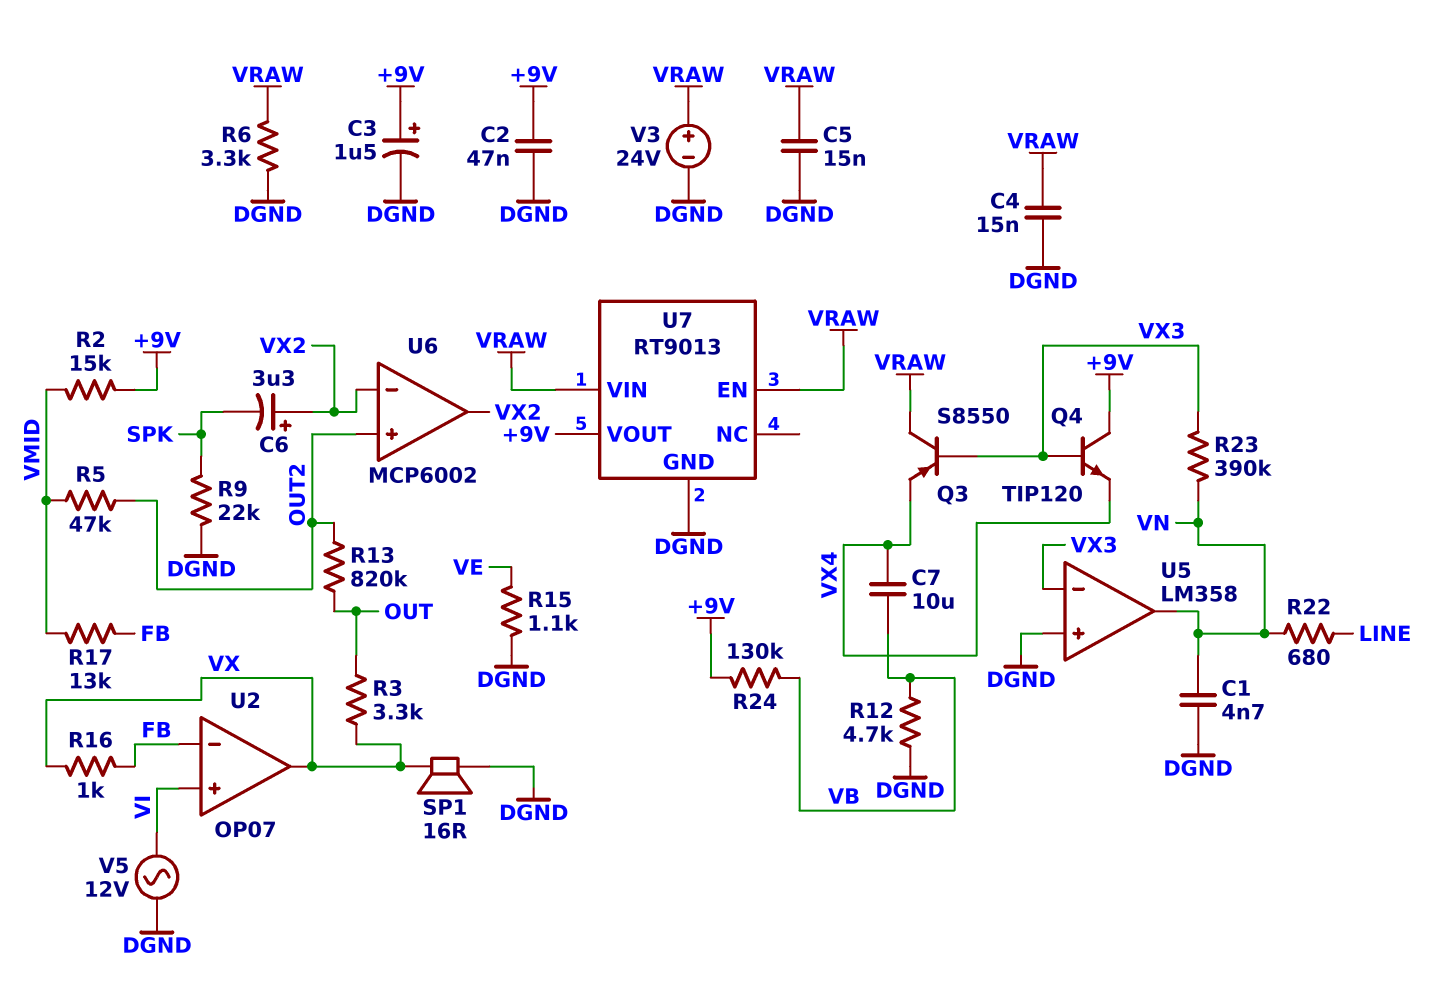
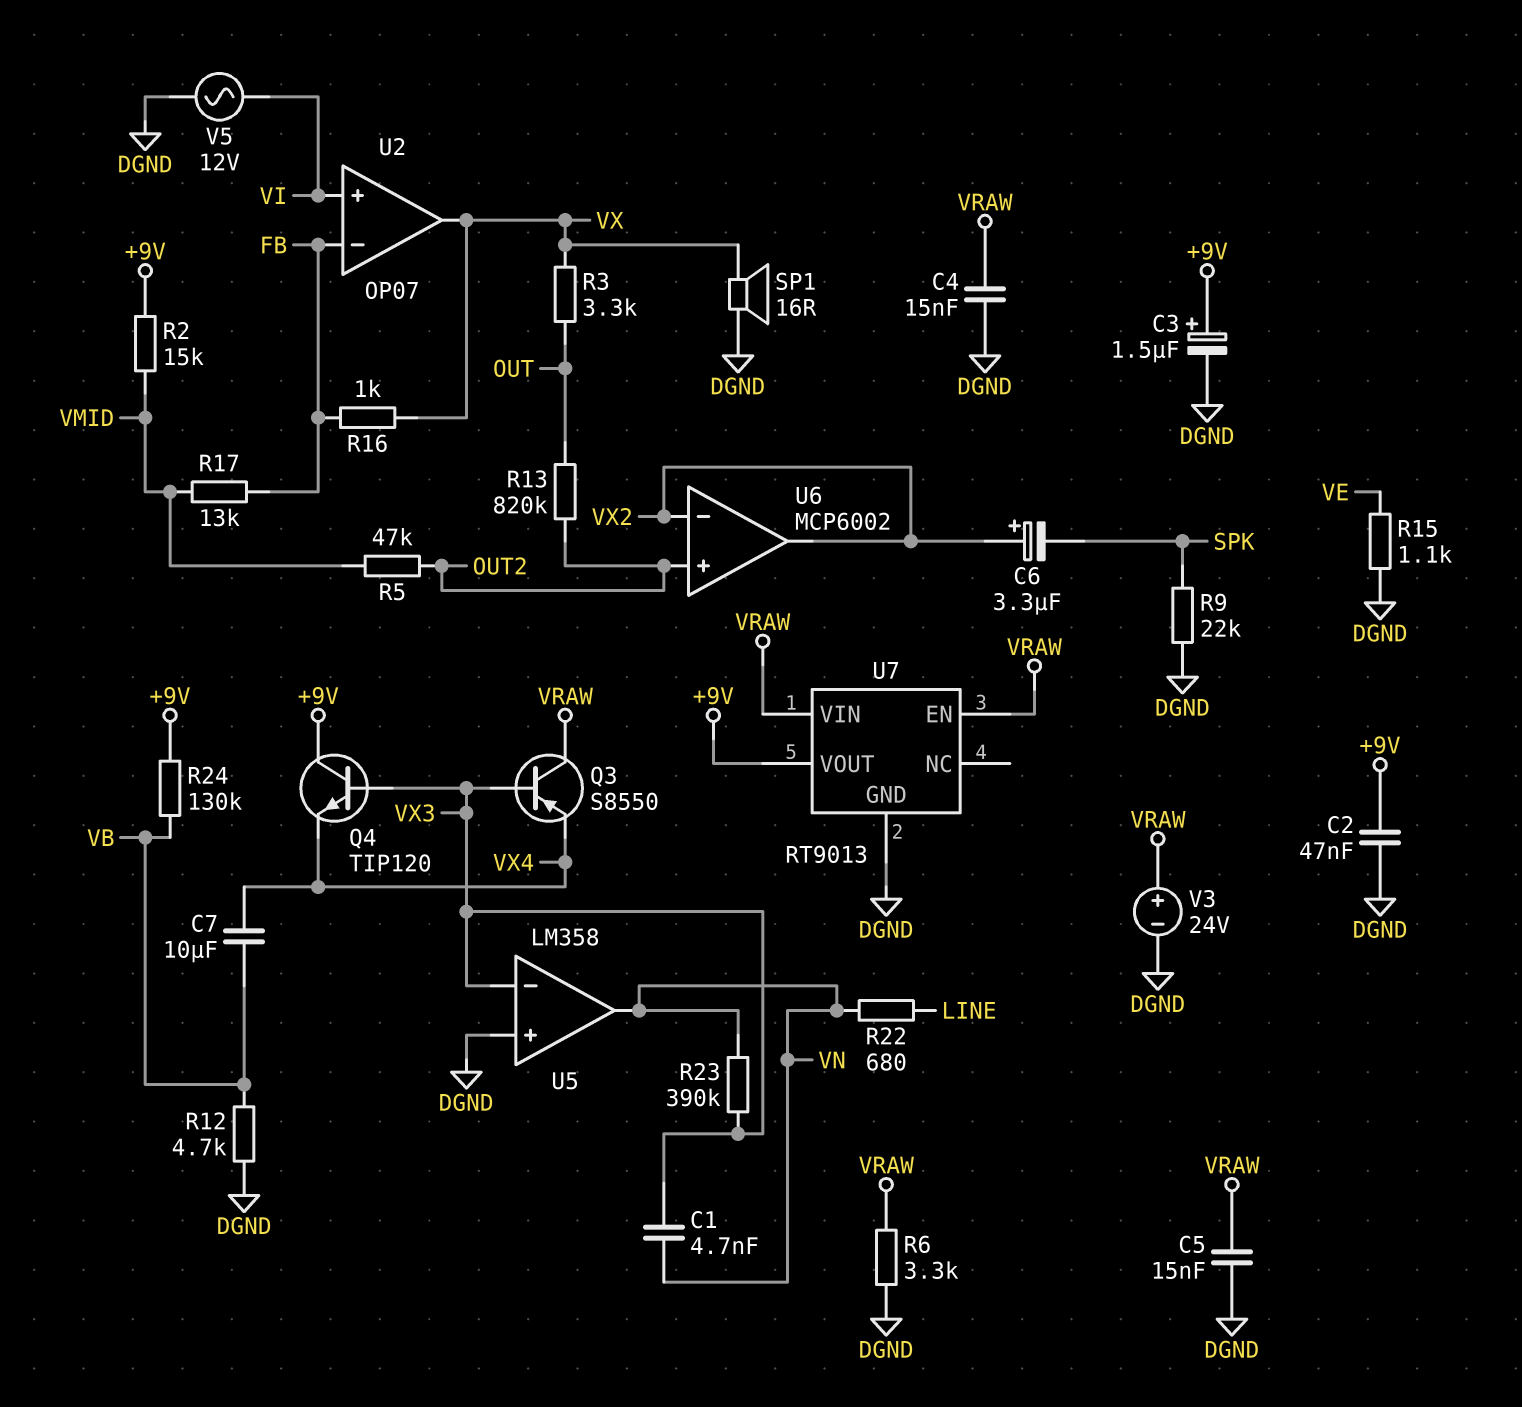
C1: 4.7nF (DGND, VN) -> 4.7nF (VN, VX3)

